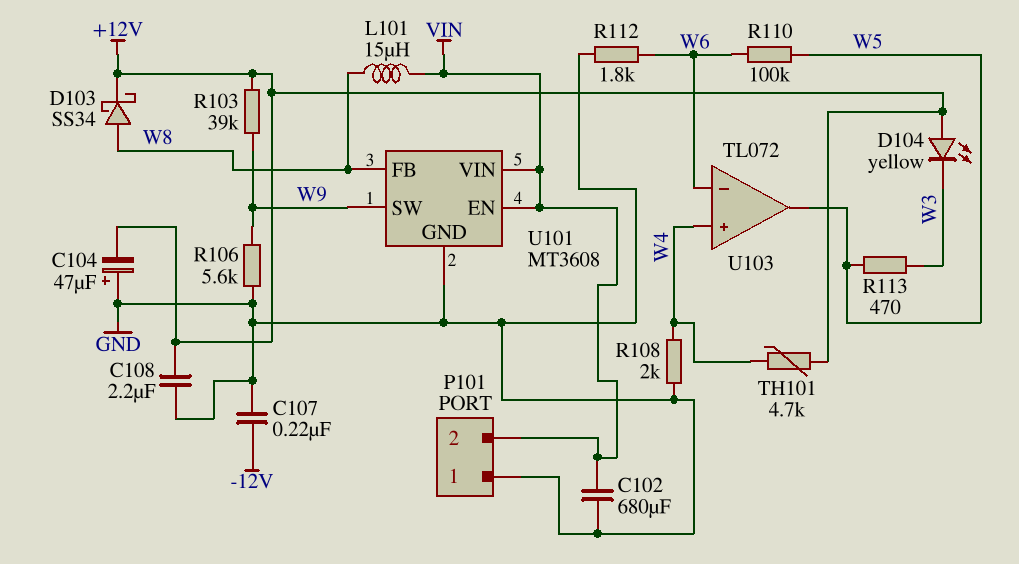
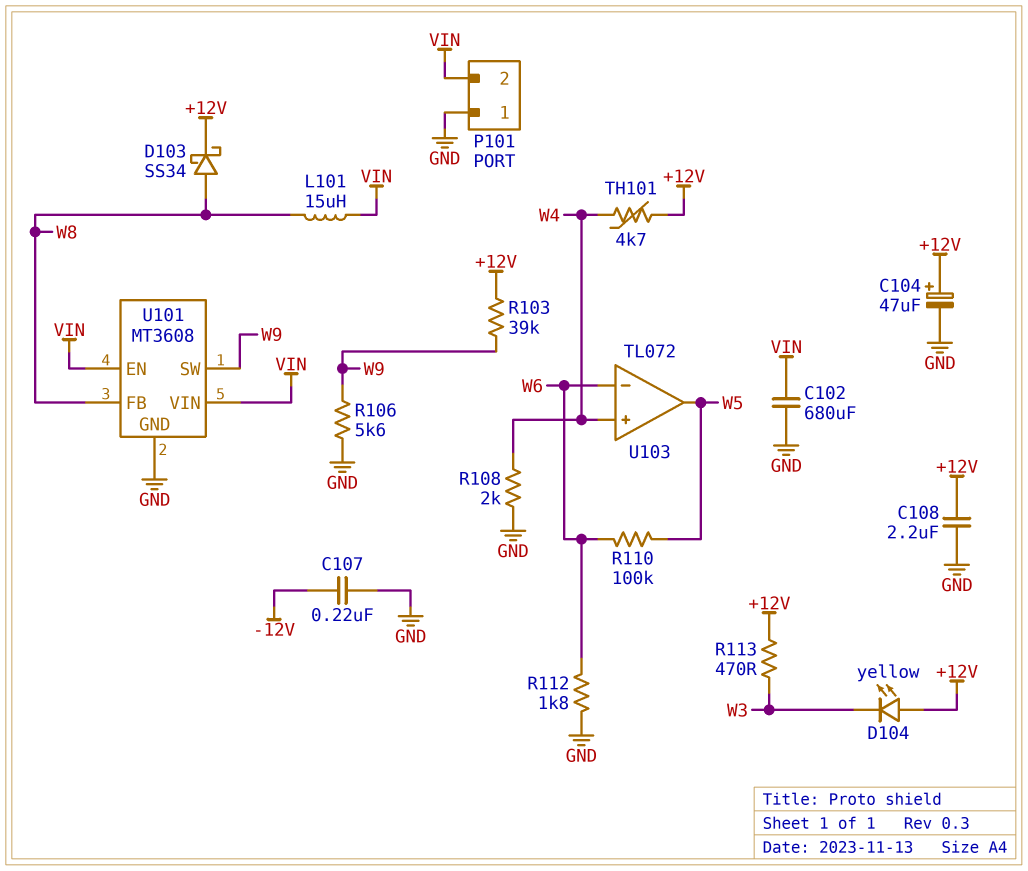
C104: 47uF (plus GND, minus +12V) -> 47uF (plus +12V, minus GND)
R113: 470 (W3, W5) -> 470 (+12V, W3)

